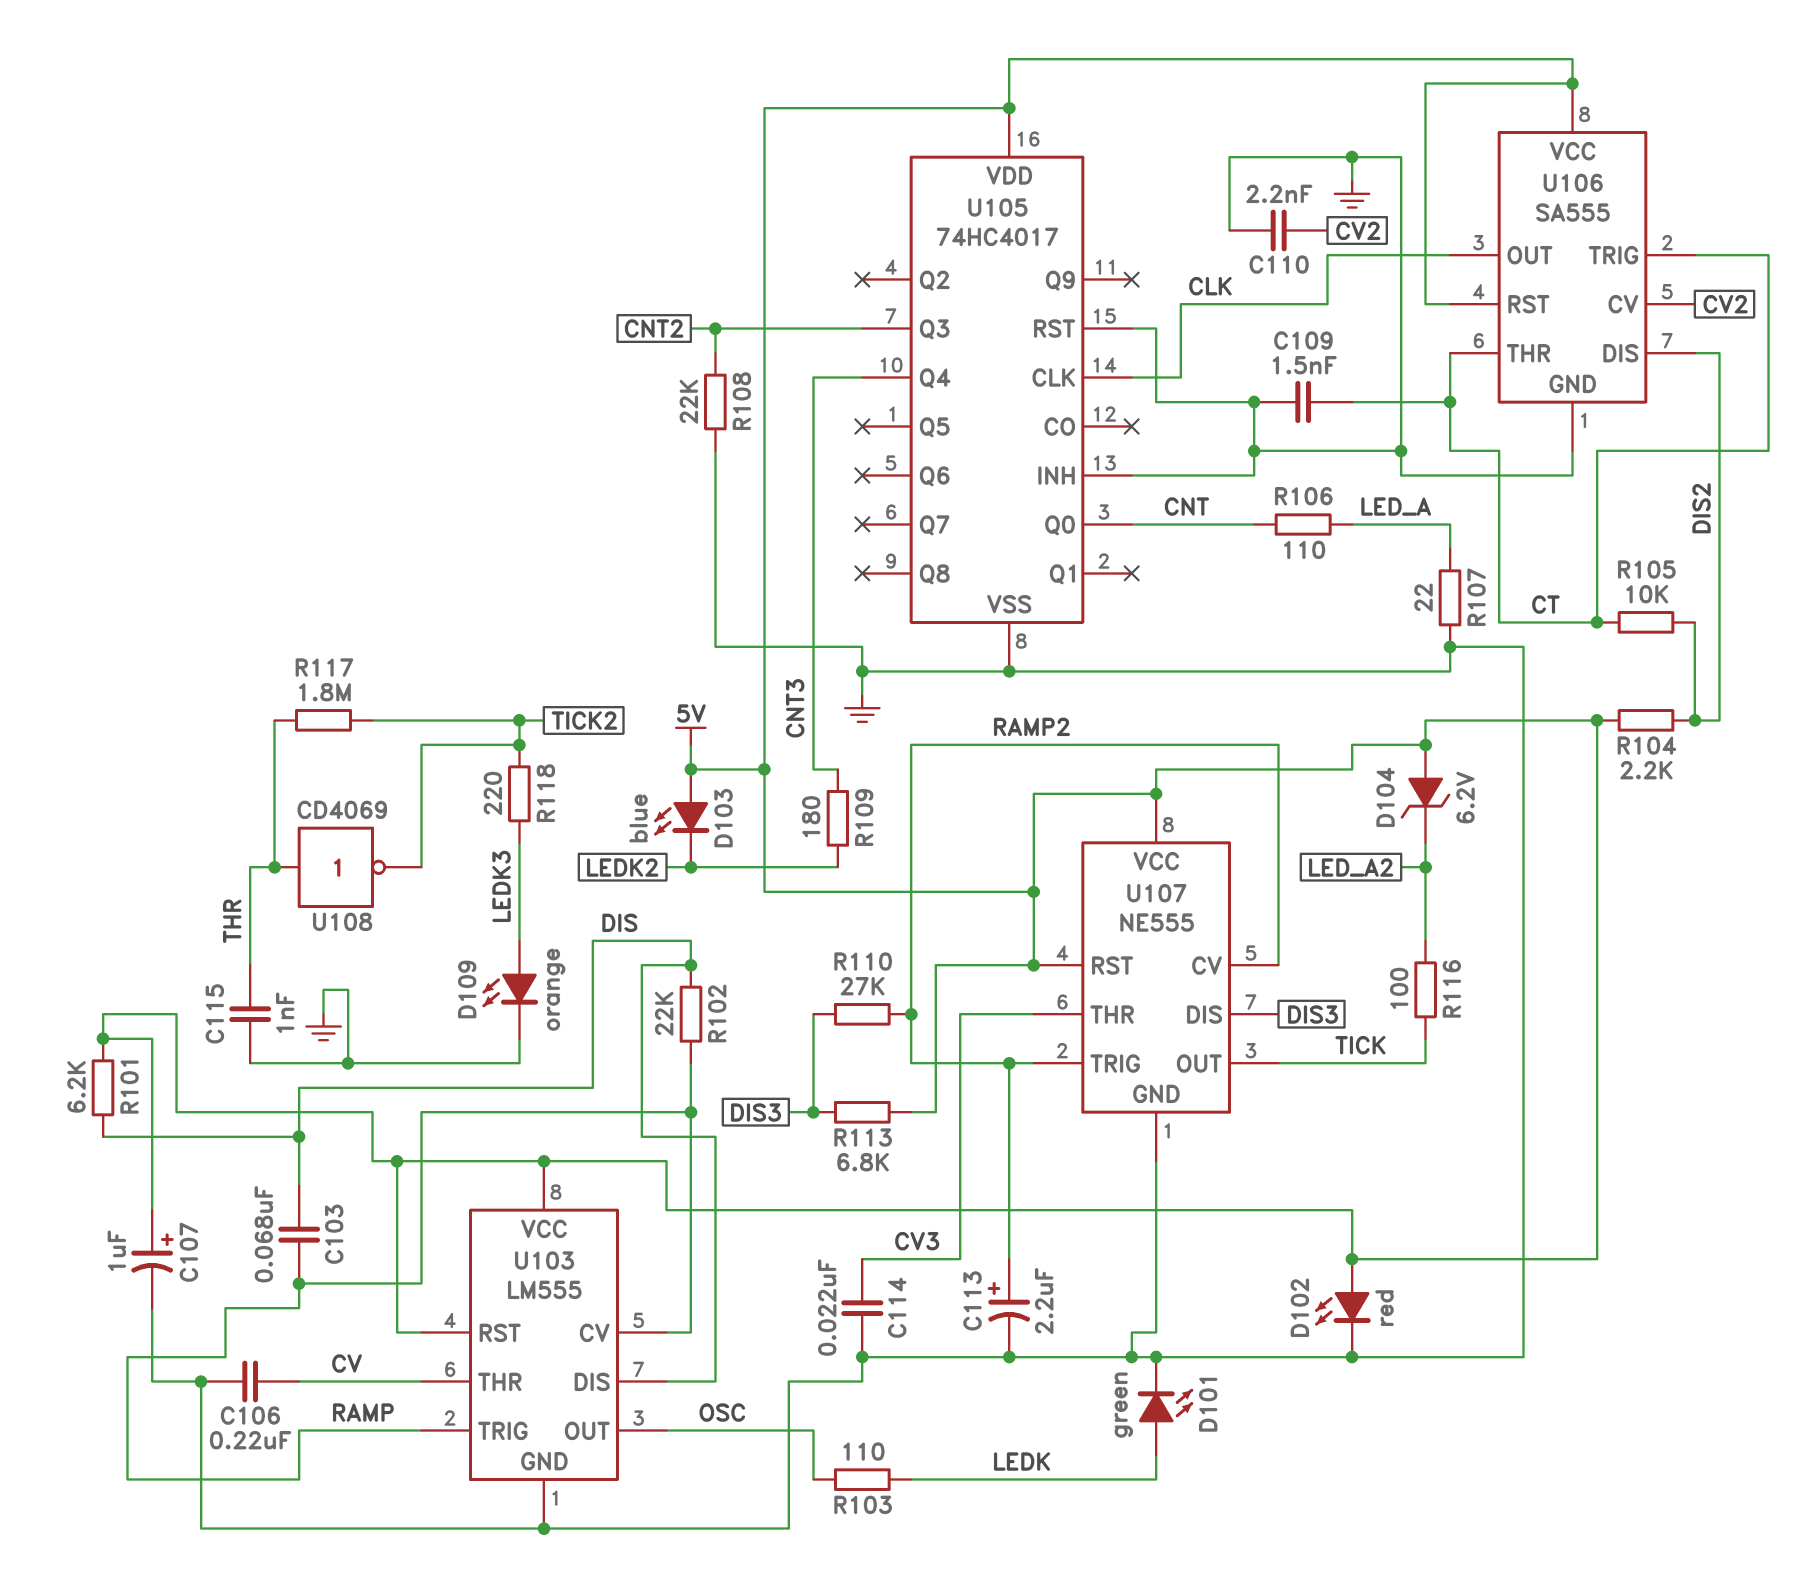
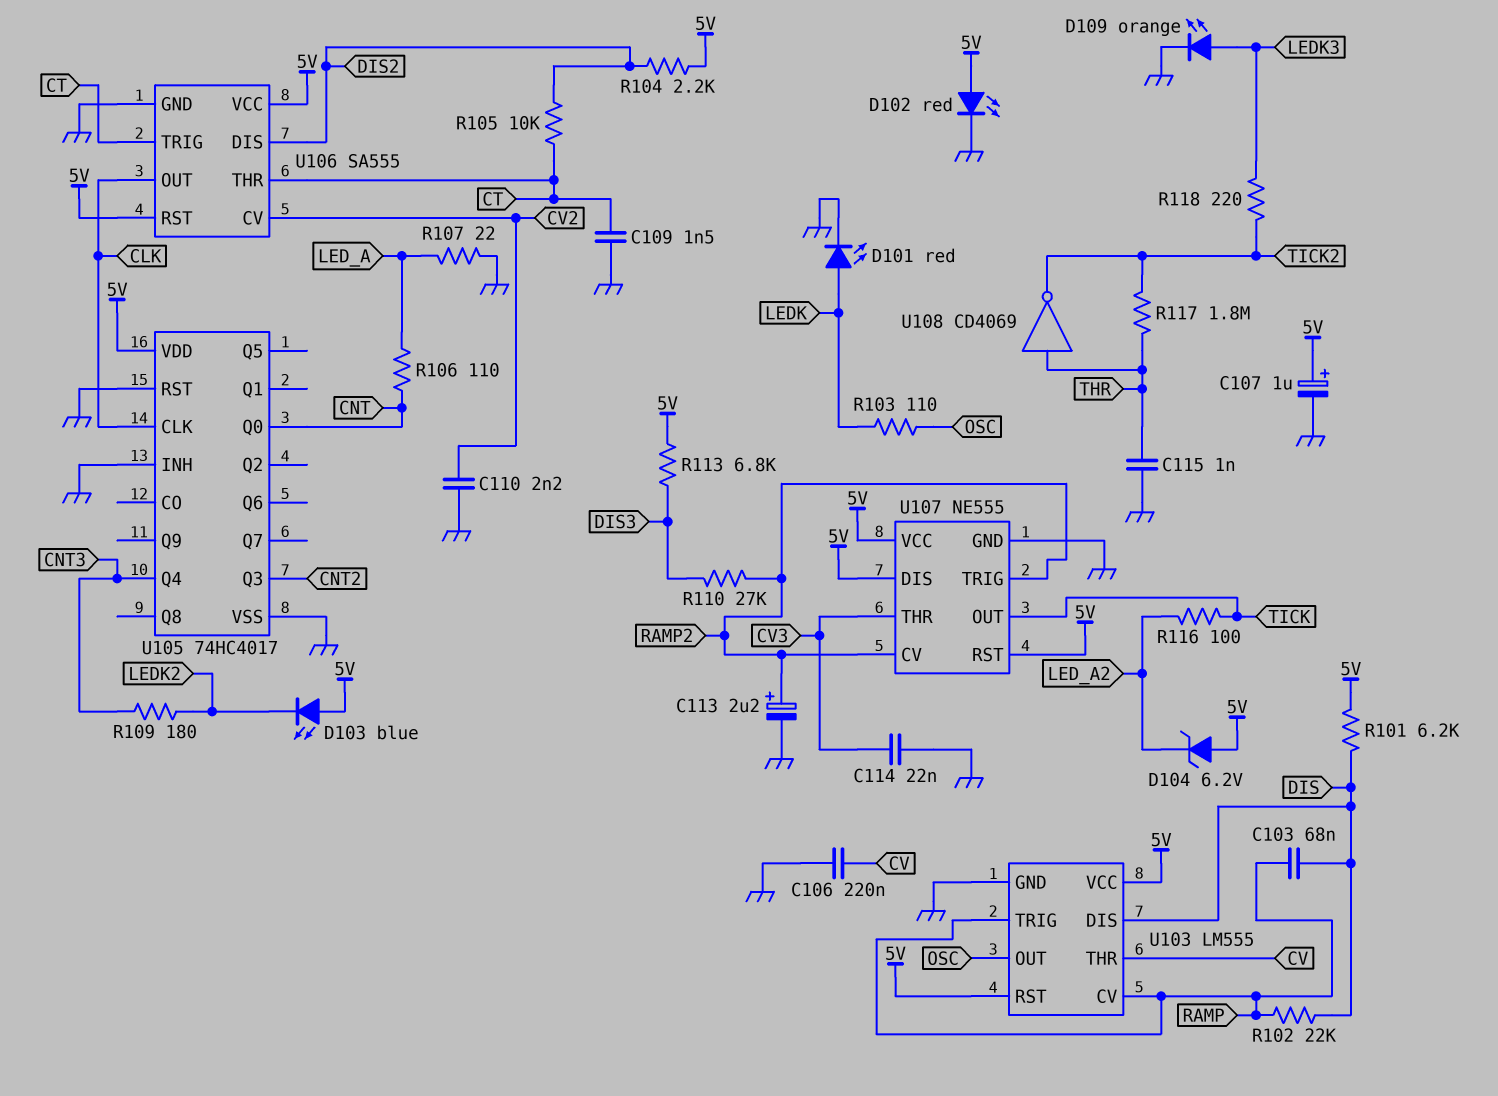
D101: LED green (A LEDK, K GND) -> LED red (A LEDK, K GND)
R108: 22k (CNT2, GND) -> none
U107 pin DIS: DIS3 -> 5V

